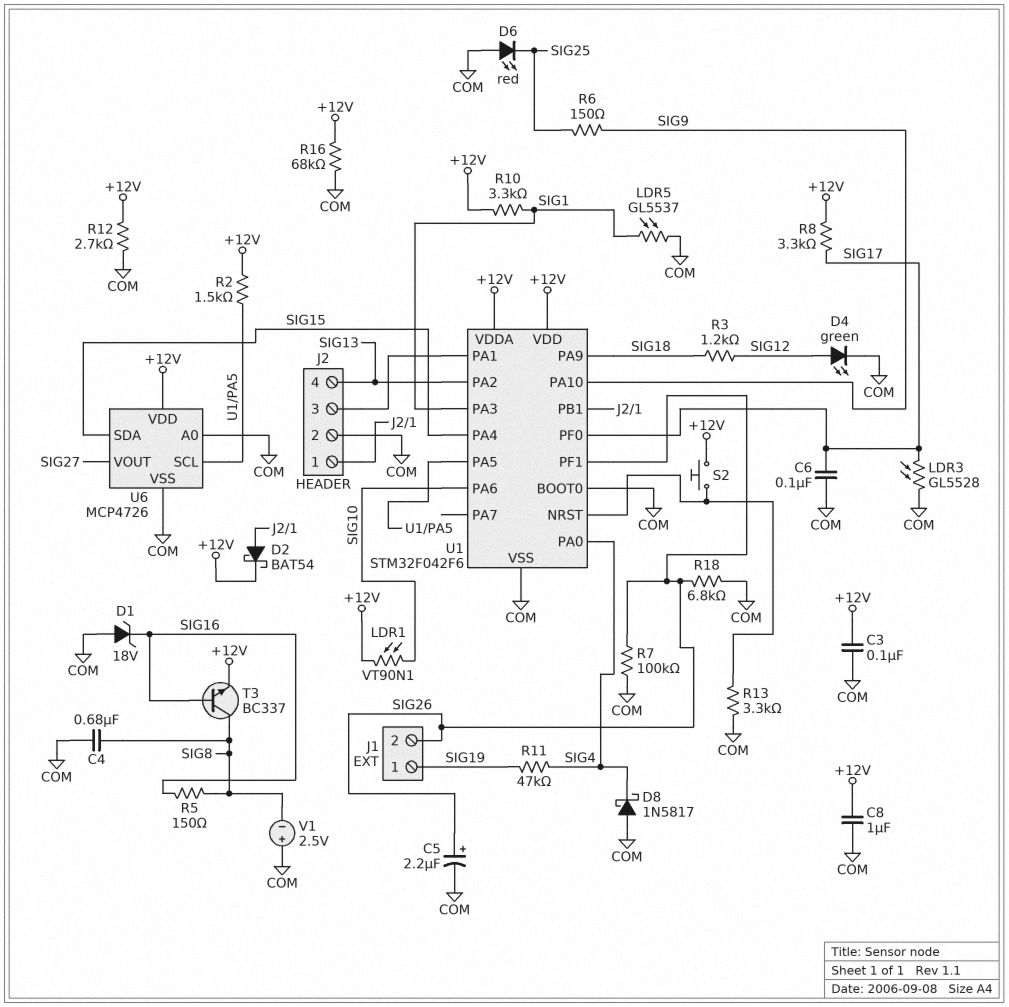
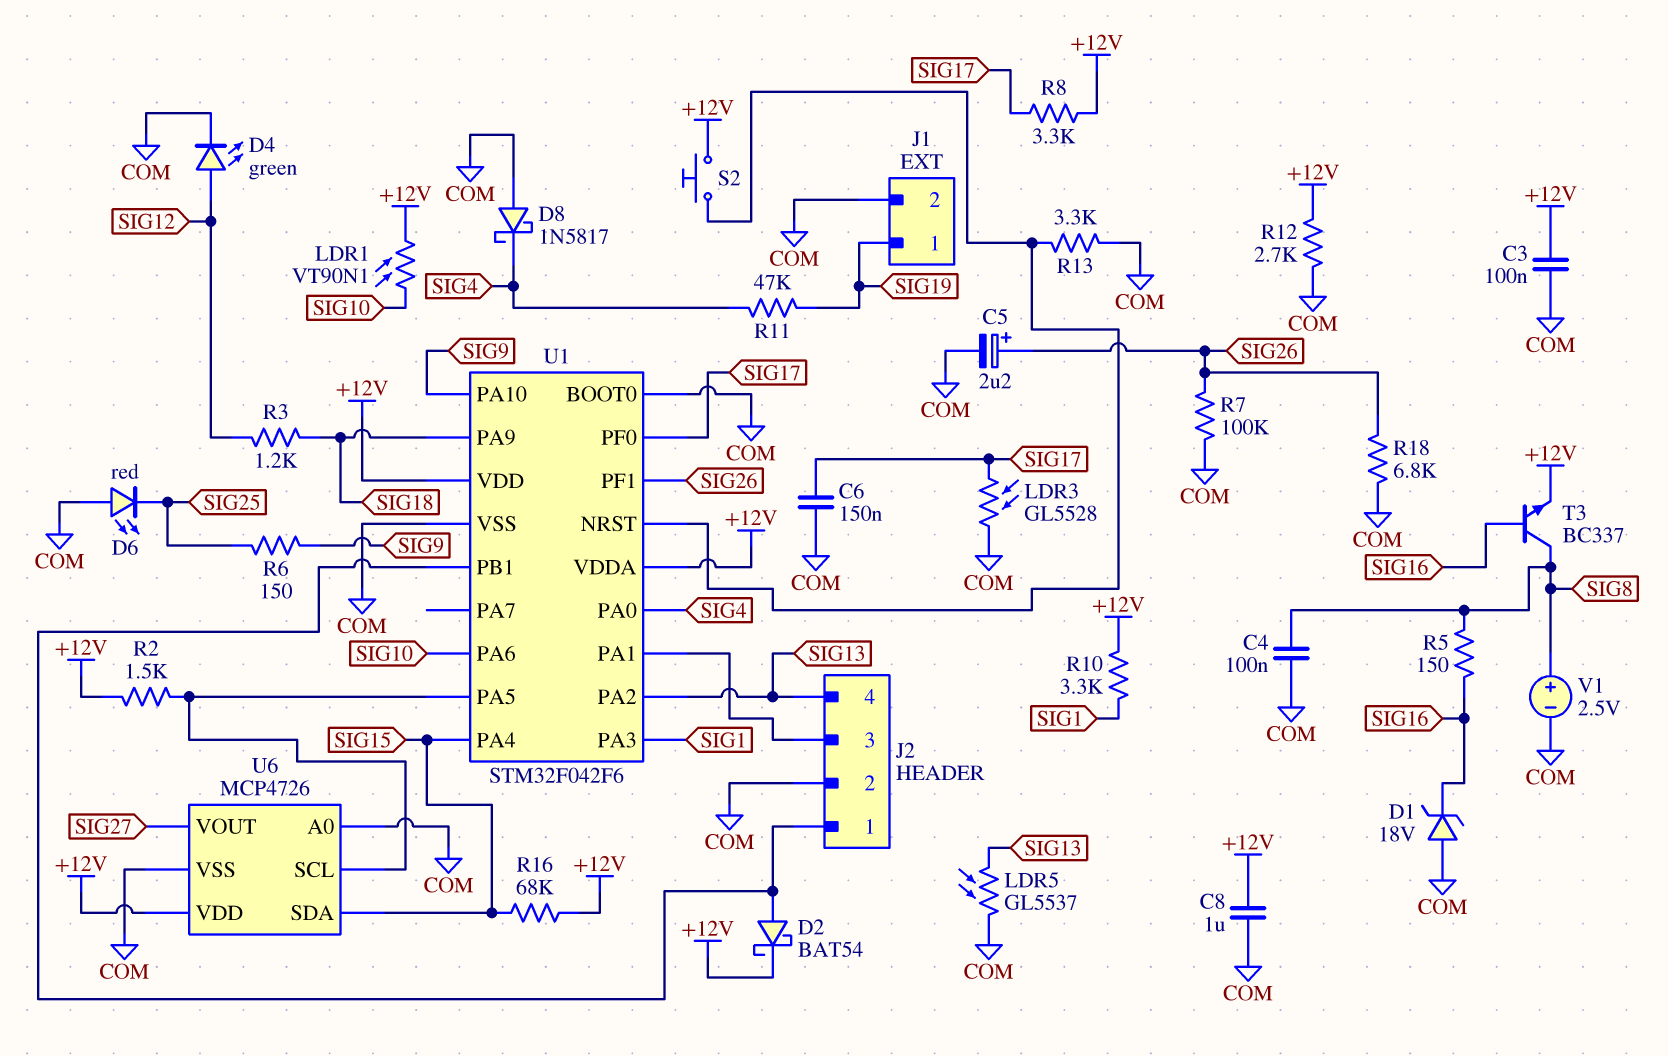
C4: 680nF (COM, SIG8) -> 100nF (COM, SIG8)
C6: 100nF (COM, SIG17) -> 150nF (COM, SIG17)
J1 pin 2: SIG26 -> COM
LDR5: GL5537 (COM, SIG1) -> GL5537 (COM, SIG13)
R16: 68k (+12V, COM) -> 68k (+12V, SIG15)
V1: 2.5V (plus COM, minus SIG8) -> 2.5V (plus SIG8, minus COM)

